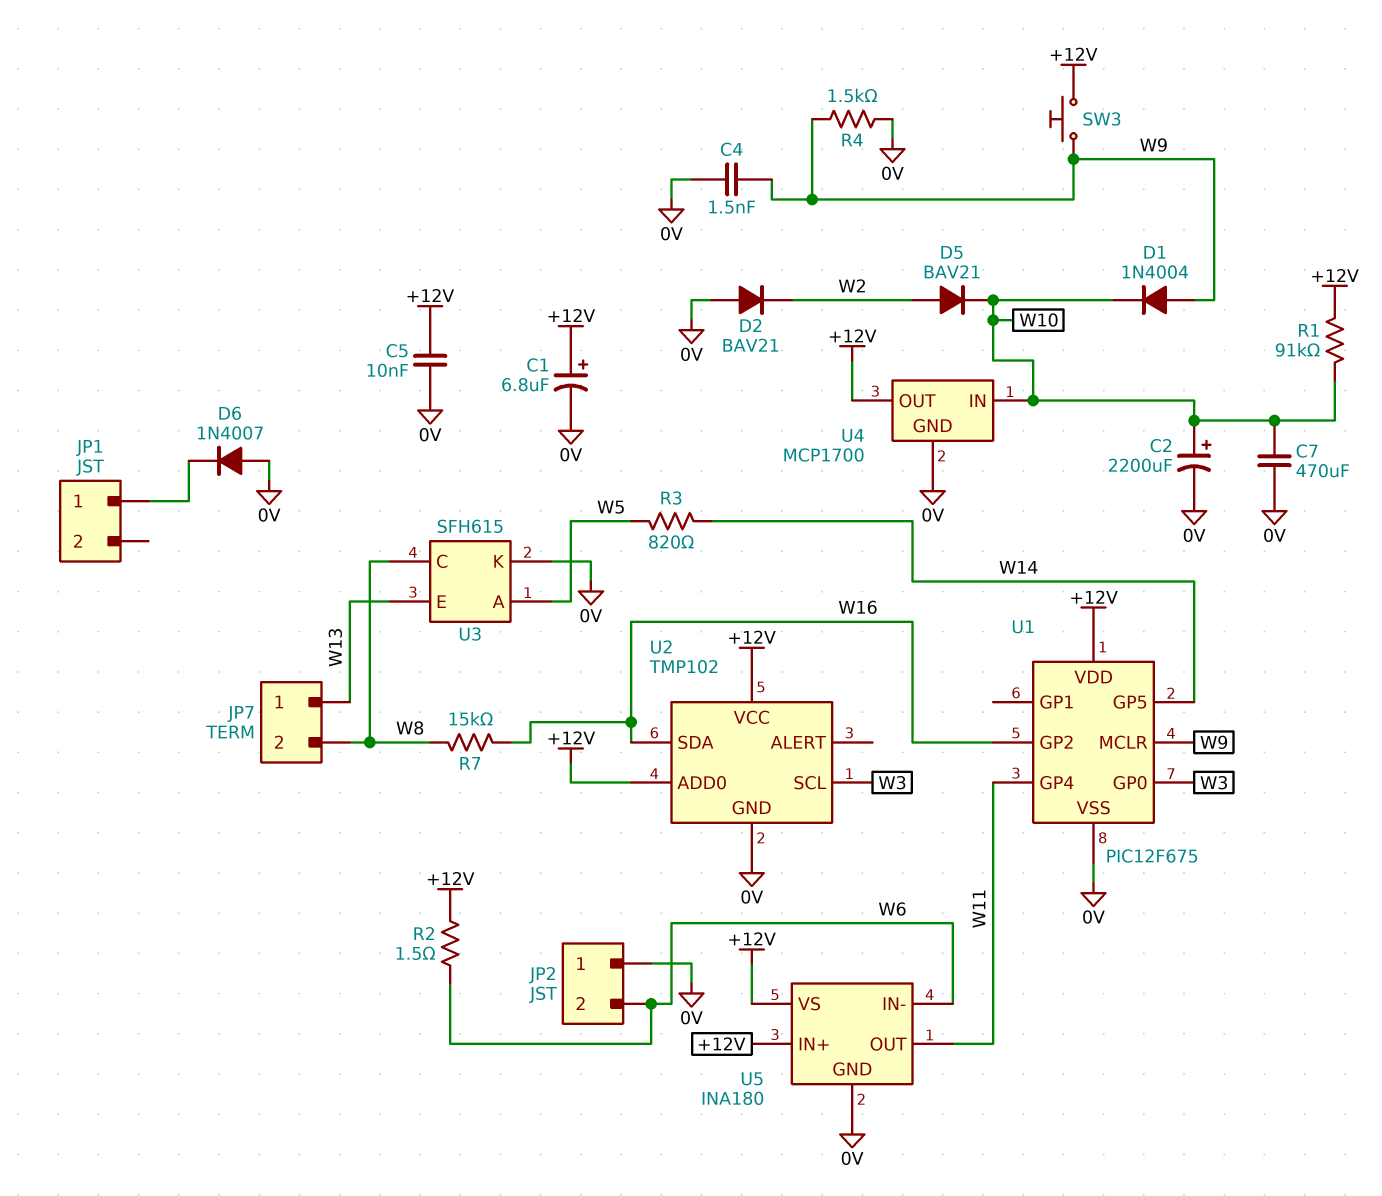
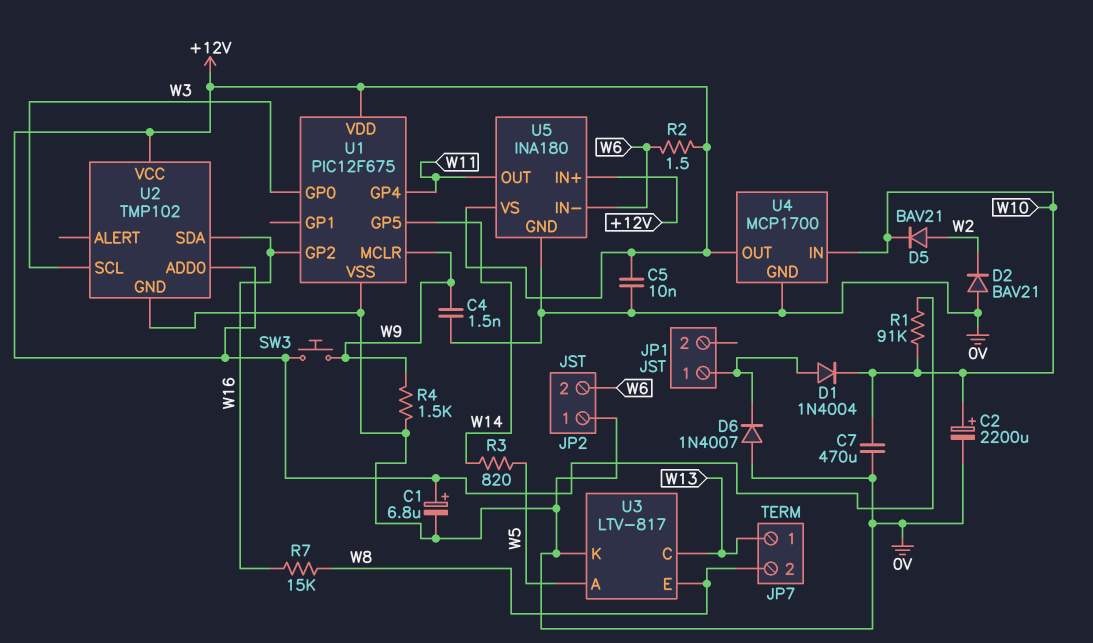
D1: diode 1N4004 (A W9, K W10) -> diode 1N4004 (A JP1/1, K W10)
U3: SFH615 -> LTV-817
U3 pin C: W8 -> W13
U3 pin E: W13 -> W8

